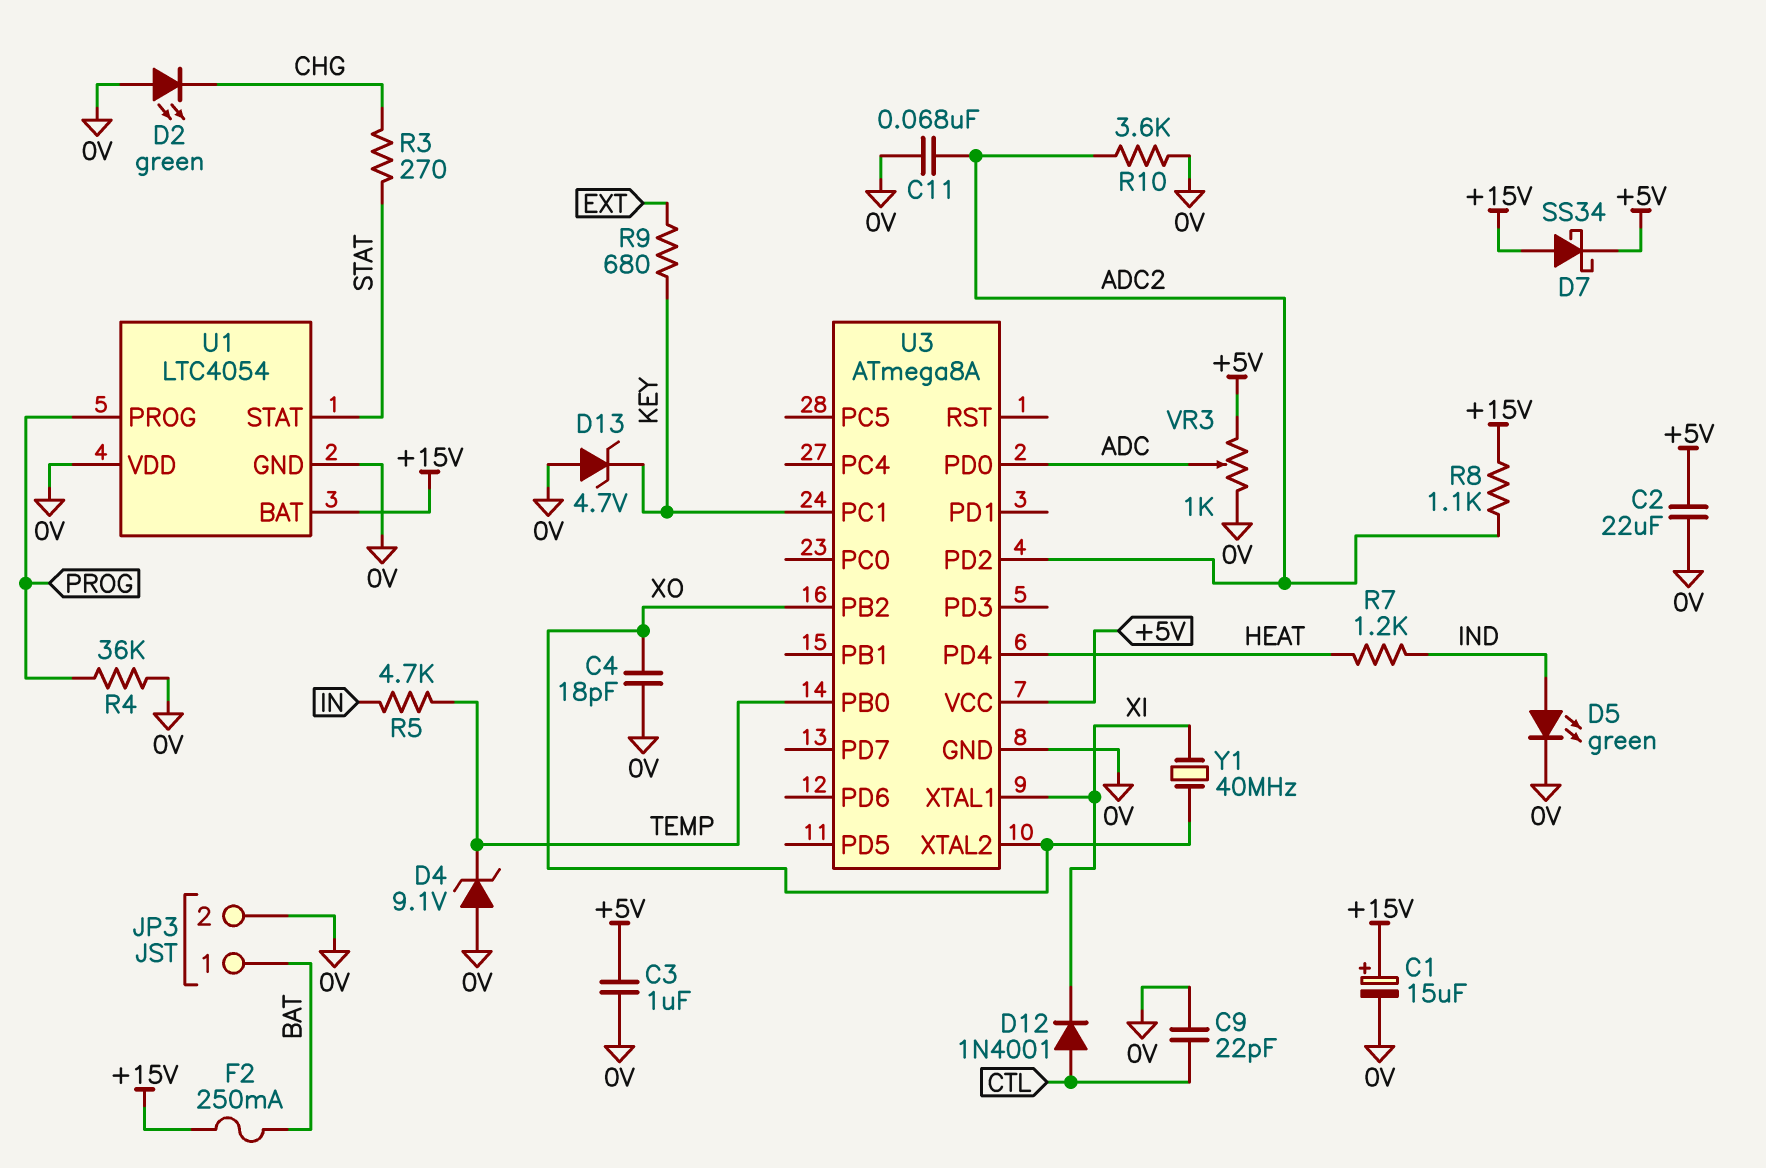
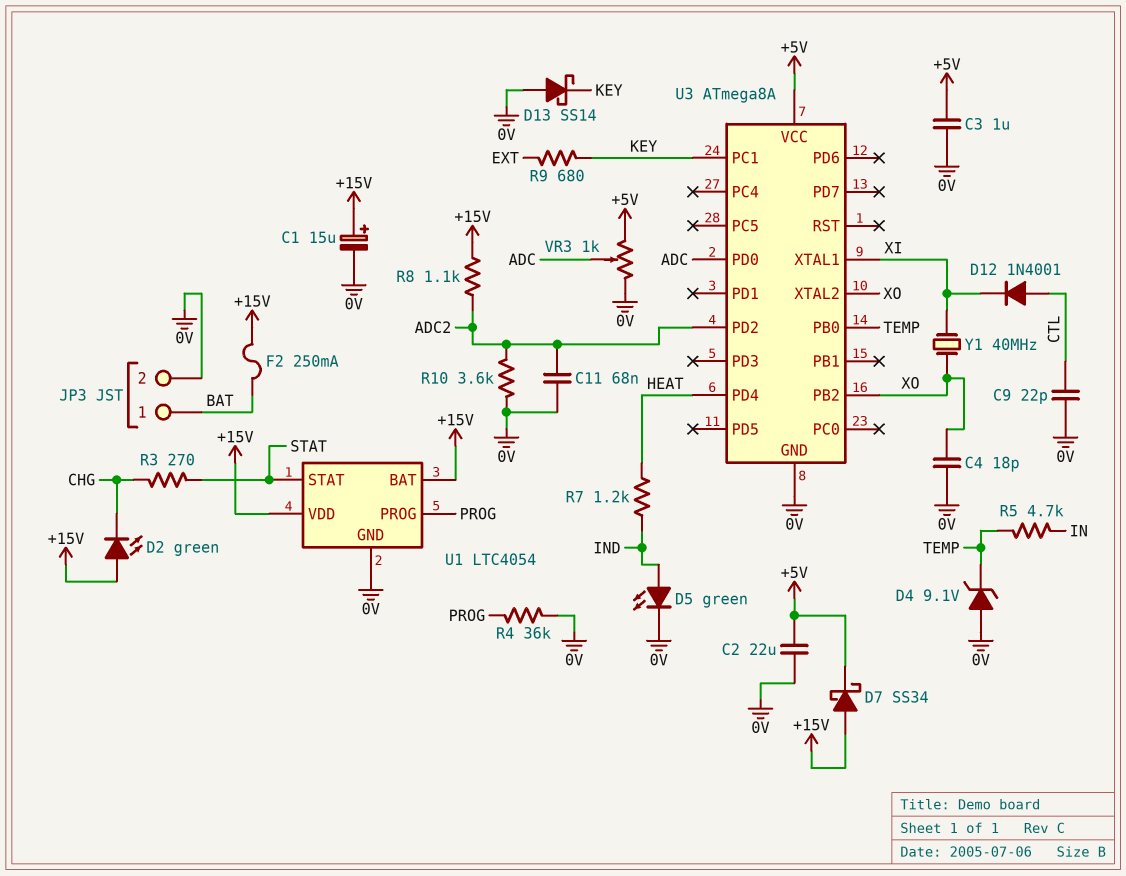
D2: LED green (A 0V, K CHG) -> LED green (A +15V, K CHG)
D13: zener 4.7V (A 0V, K KEY) -> schottky SS14 (A 0V, K KEY)
U1 pin VDD: 0V -> +15V

